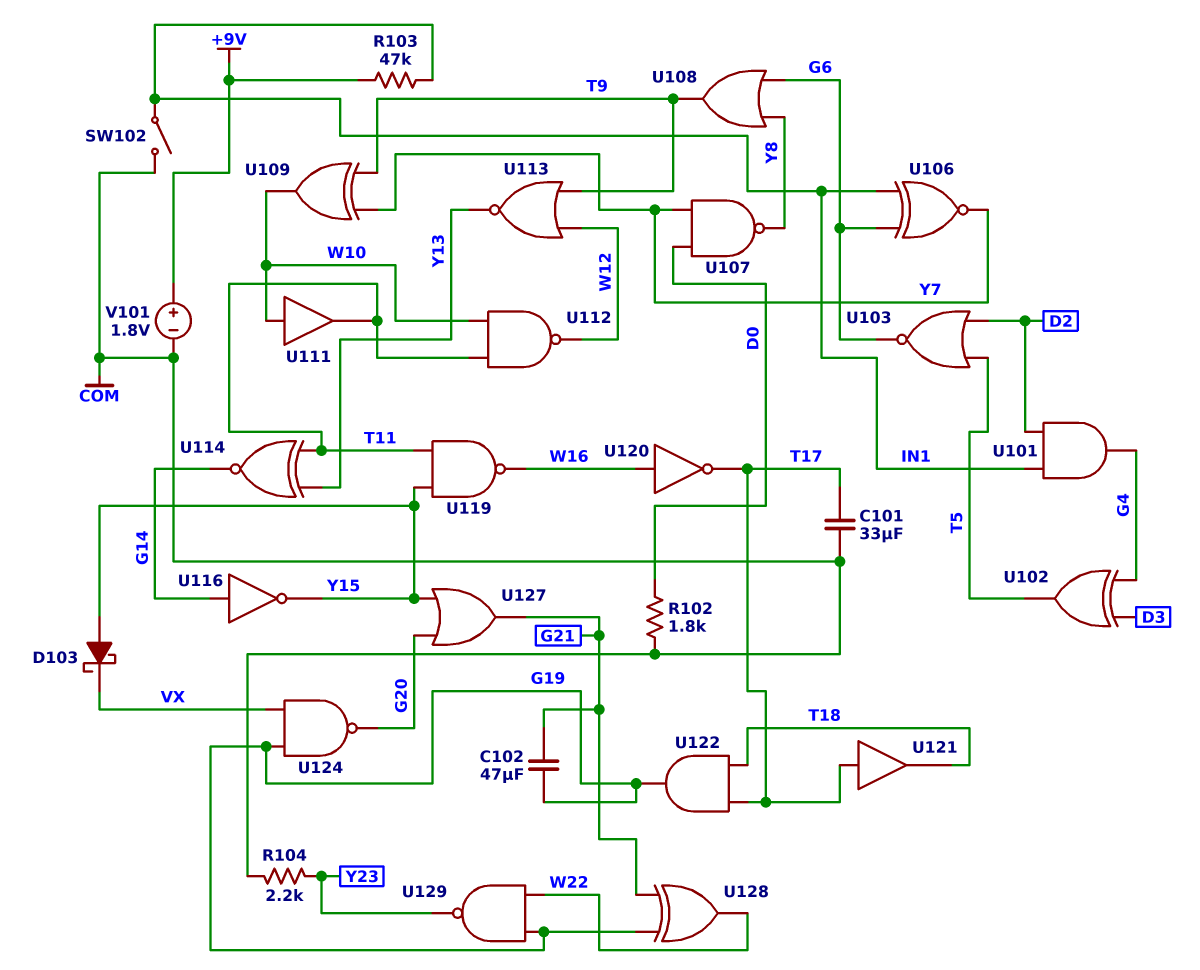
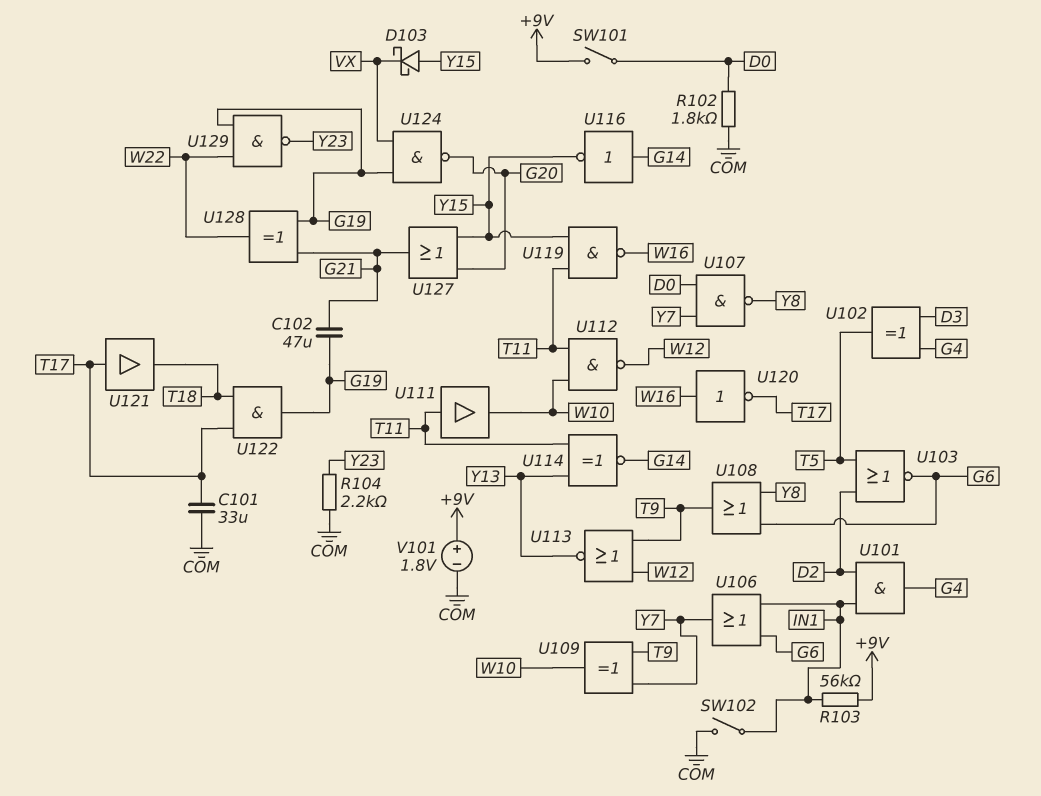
R103: 47k (+9V, IN1) -> 56k (+9V, IN1)
SW101: none -> switch (+9V, D0)
U106: XNOR (in G6, in IN1, out Y7) -> OR (in G6, in IN1, out Y7)
U111: buffer (in W10, out T11) -> buffer (in T11, out W10)

